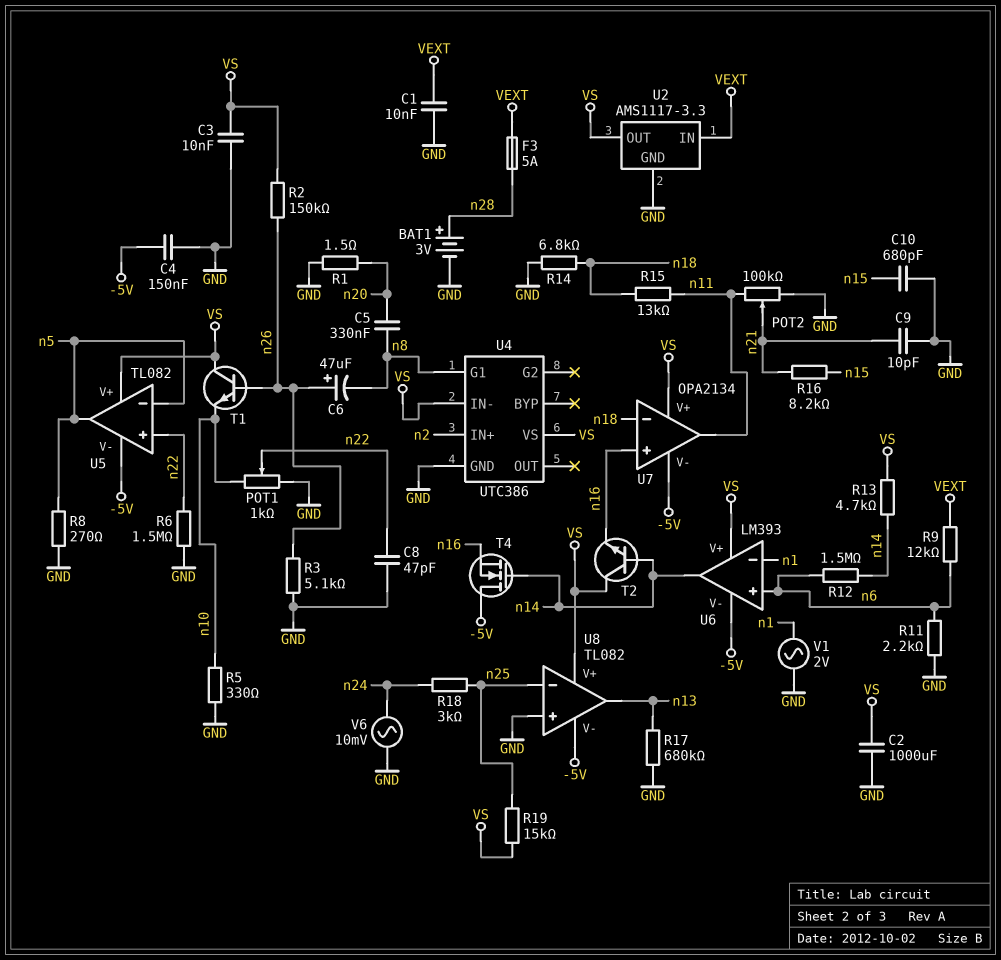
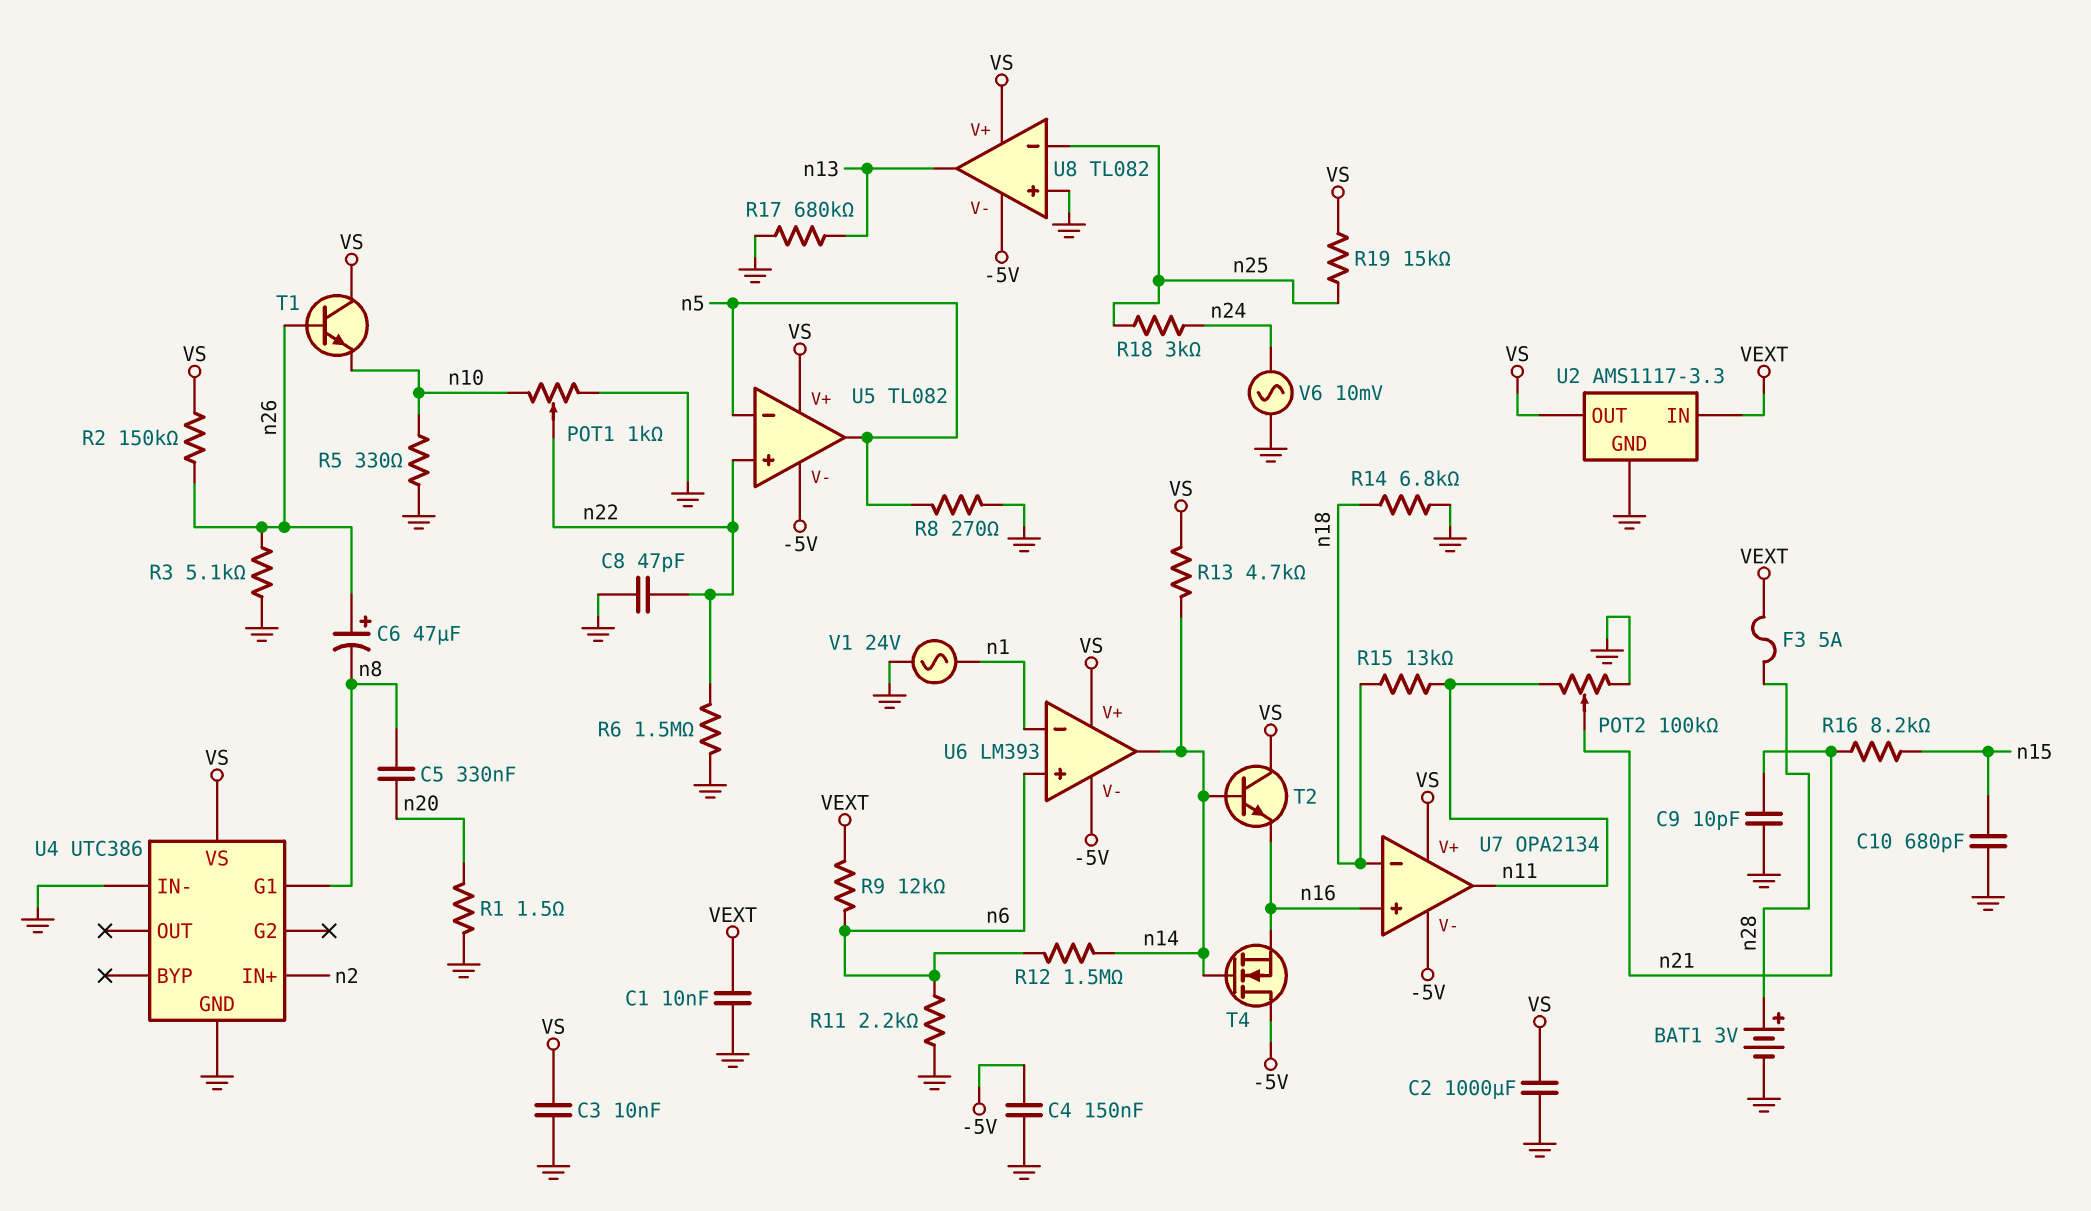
U4 pin IN-: VS -> GND
V1: AC 2V (GND, n1) -> AC 24V (GND, n1)

